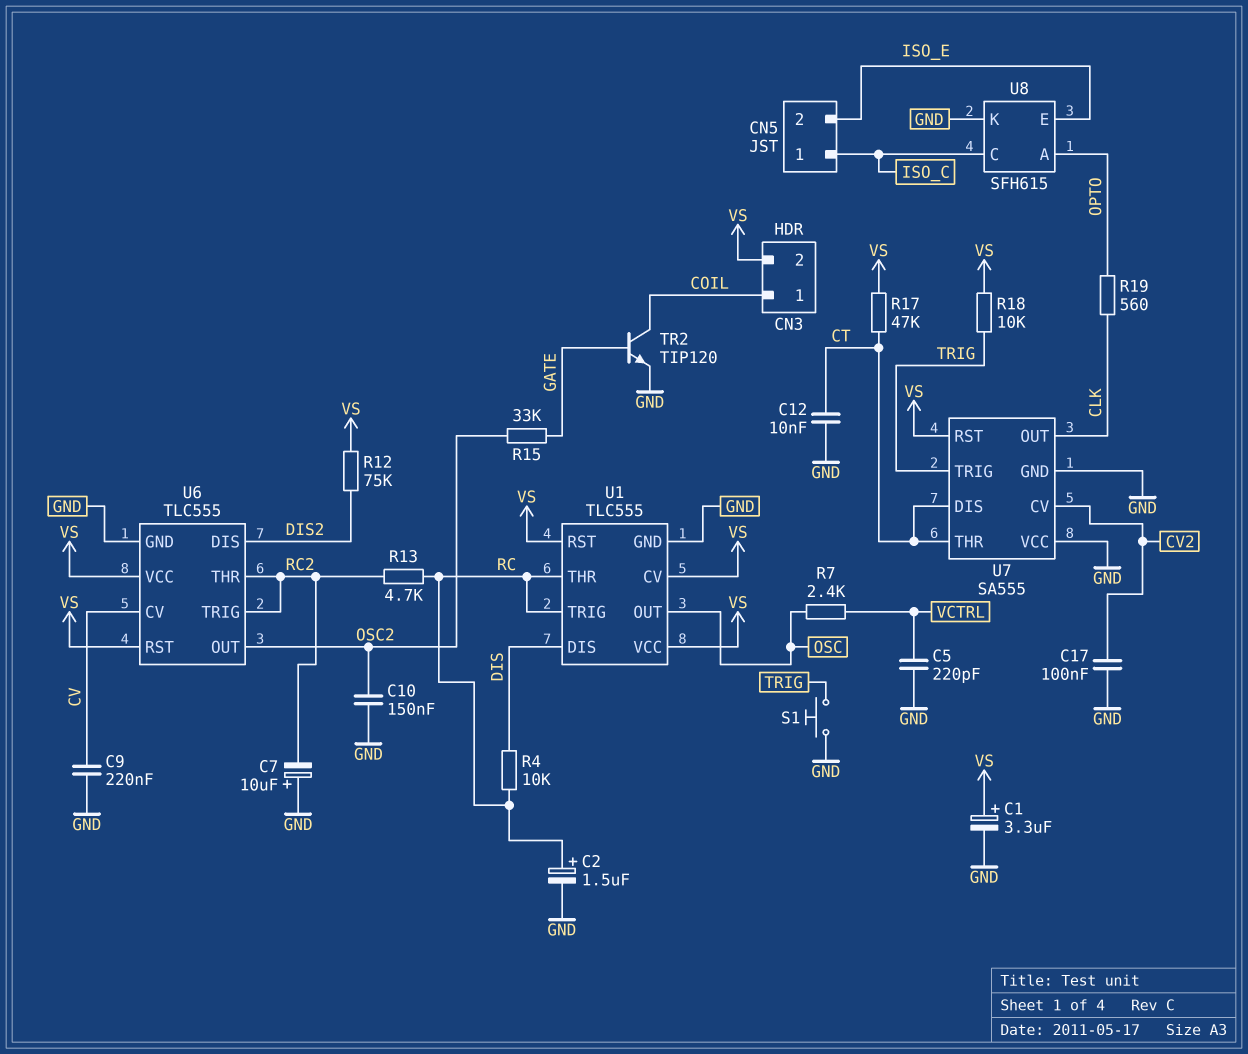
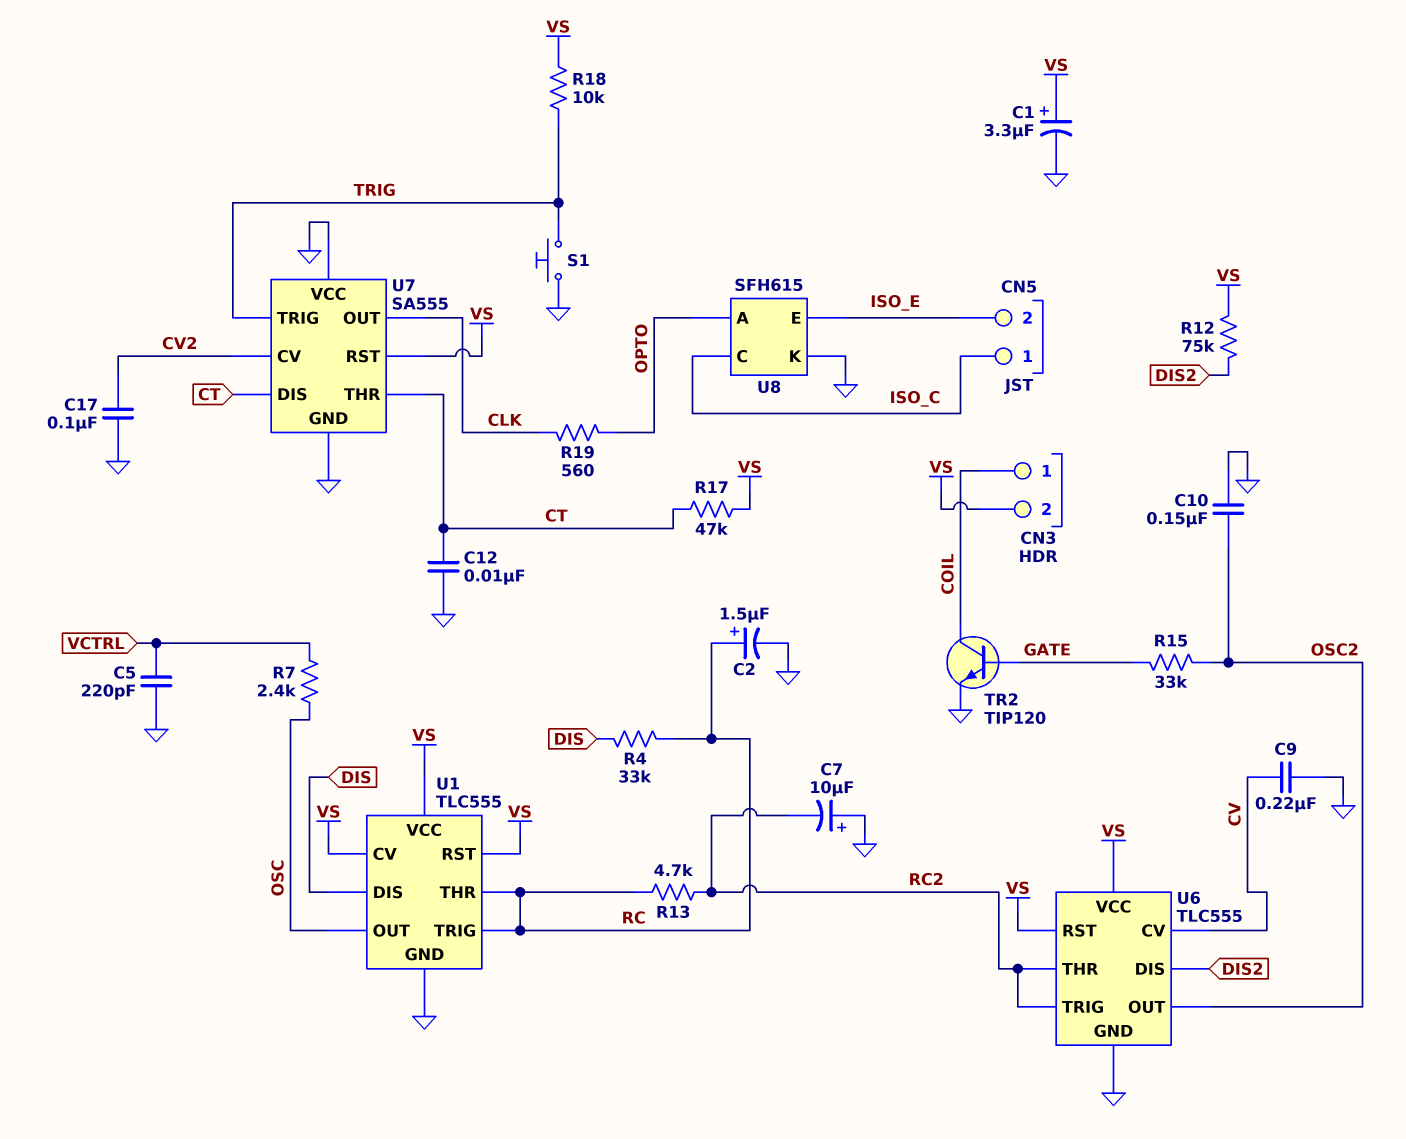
R4: 10k (DIS, RC) -> 33k (DIS, RC)

